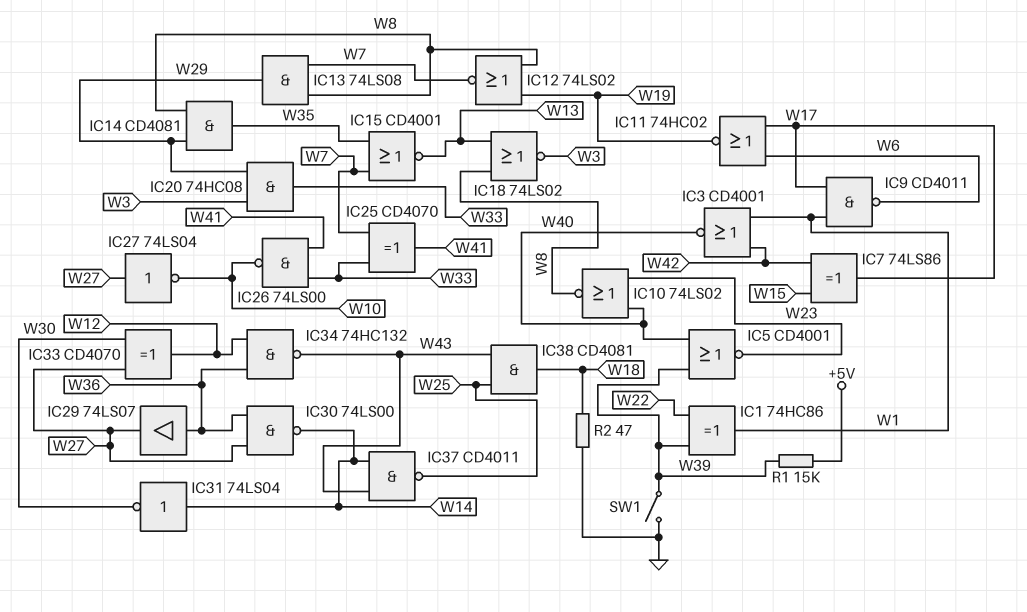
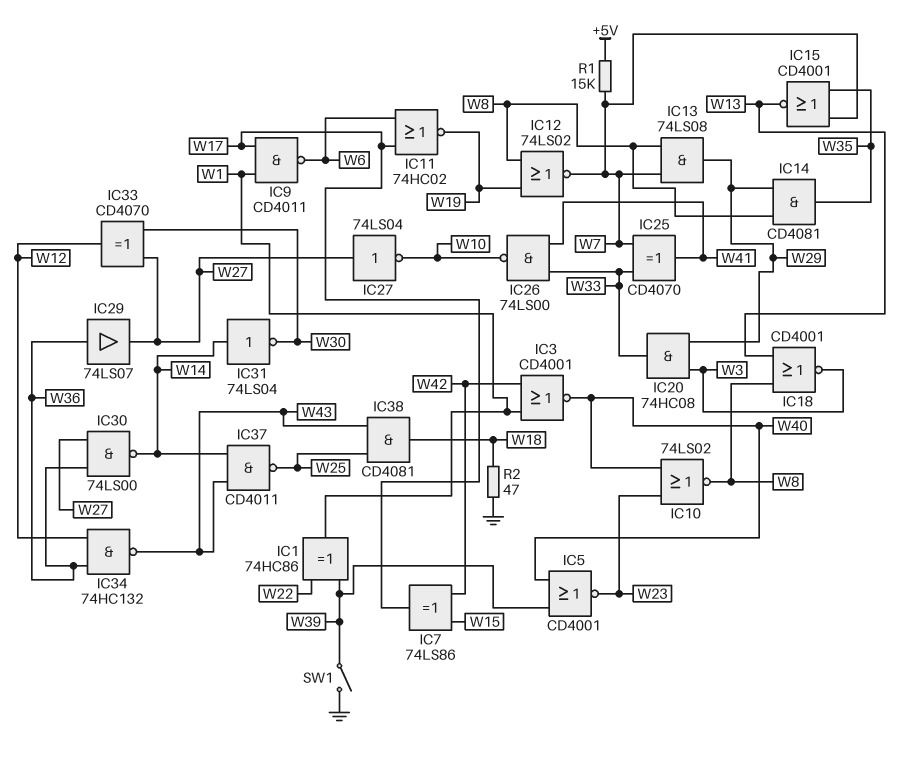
IC18: NOR 74LS02 (in W8, in W13, out W3) -> NOR CD4001 (in W8, in W13, out W3)
R1: 15k (+5V, W39) -> 15k (+5V, W7)

